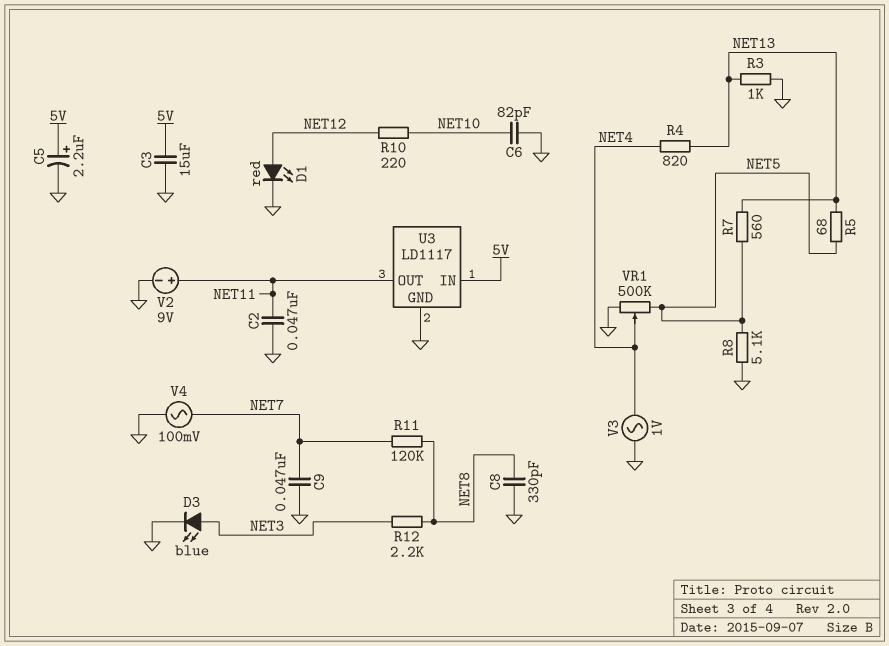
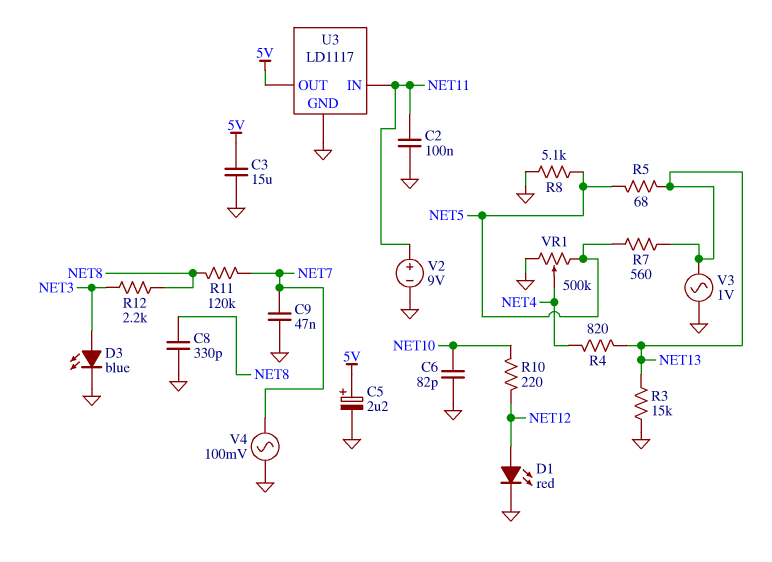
C2: 47nF (GND, NET11) -> 100nF (GND, NET11)
R3: 1k (GND, NET13) -> 15k (GND, NET13)
U3 pin IN: 5V -> NET11
U3 pin OUT: NET11 -> 5V
V3: AC 1V (GND, NET4) -> AC 1V (GND, NET13)

